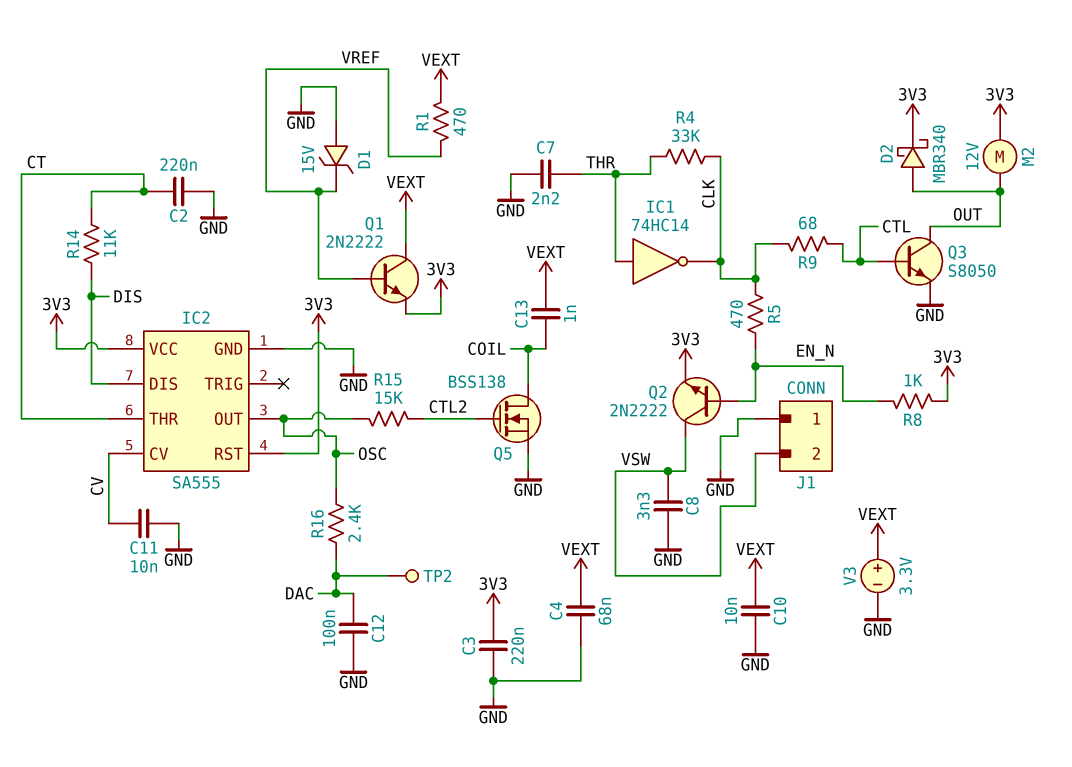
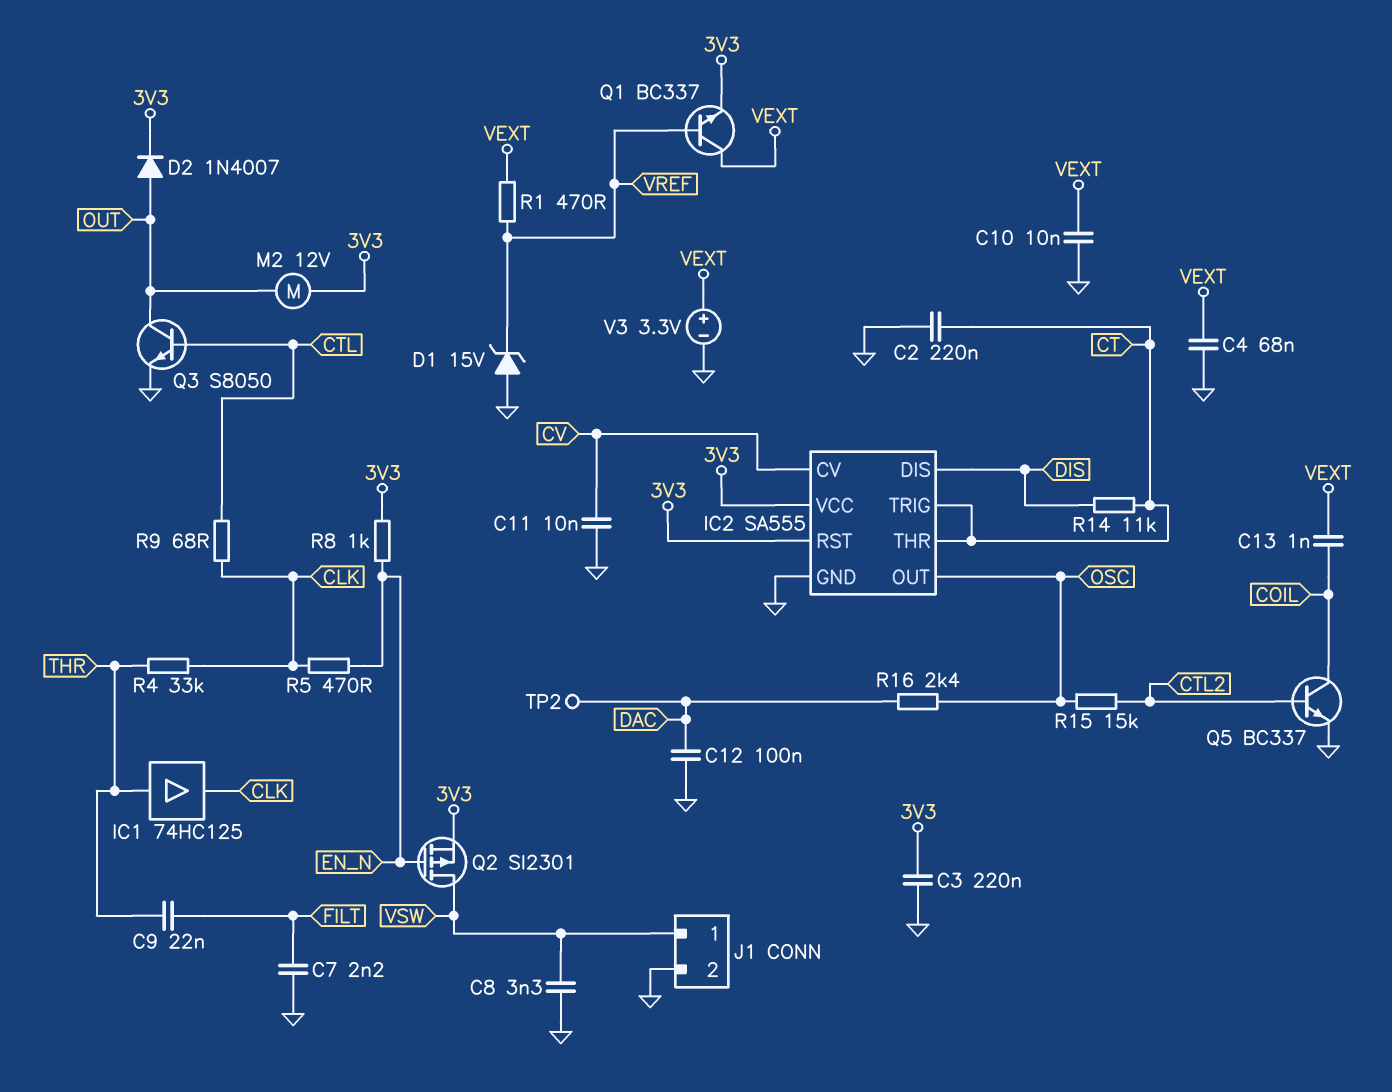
C7: 2.2nF (GND, THR) -> 2.2nF (FILT, GND)
C9: none -> 22nF (FILT, THR)
D2: schottky MBR340 (A OUT, K 3V3) -> diode 1N4007 (A OUT, K 3V3)
IC1: NOT 74HC14 (in THR, out CLK) -> buffer 74HC125 (in THR, out CLK)
IC2 pin TRIG: none -> CT
J1 pin 1: GND -> VSW
J1 pin 2: VSW -> GND
Q1: NPN 2N2222 (B VREF, C VEXT, E 3V3) -> NPN BC337 (B VREF, C VEXT, E 3V3)
Q2: NPN 2N2222 (B EN_N, C VSW, E 3V3) -> PMOS SI2301 (G EN_N, D VSW, S 3V3)
Q5: NMOS BSS138 (G CTL2, D COIL, S GND) -> NPN BC337 (B CTL2, C COIL, E GND)

